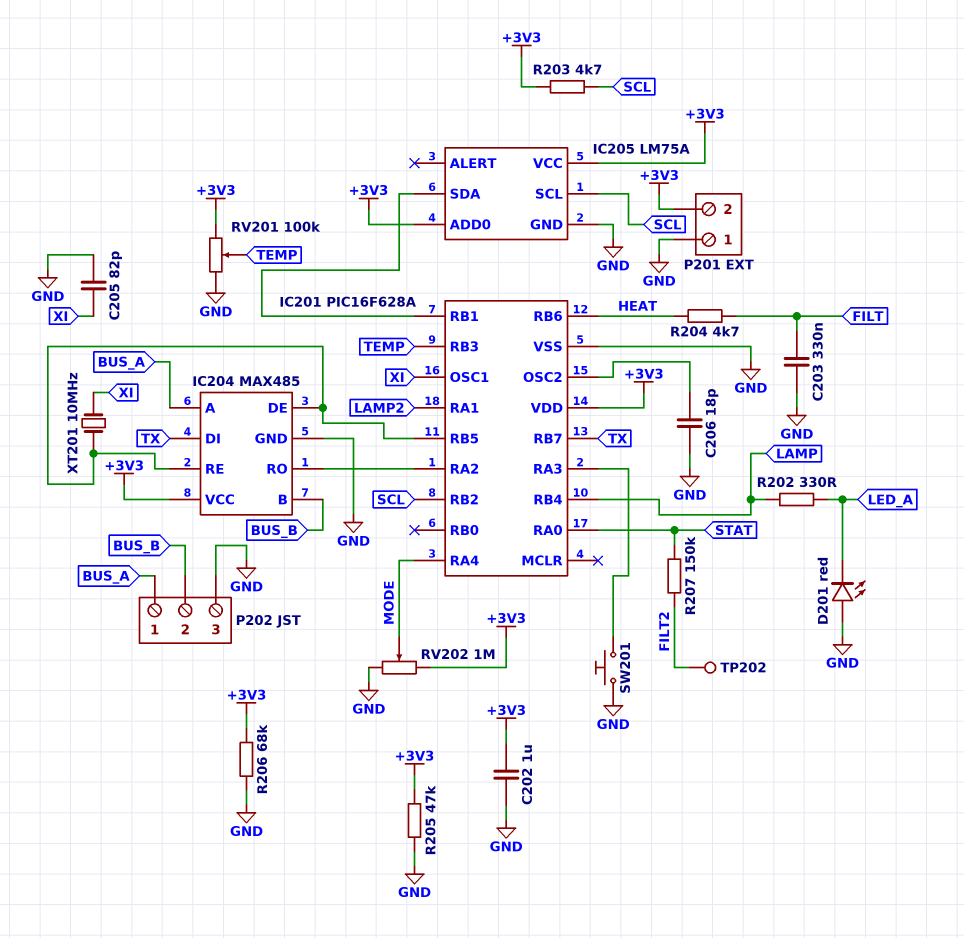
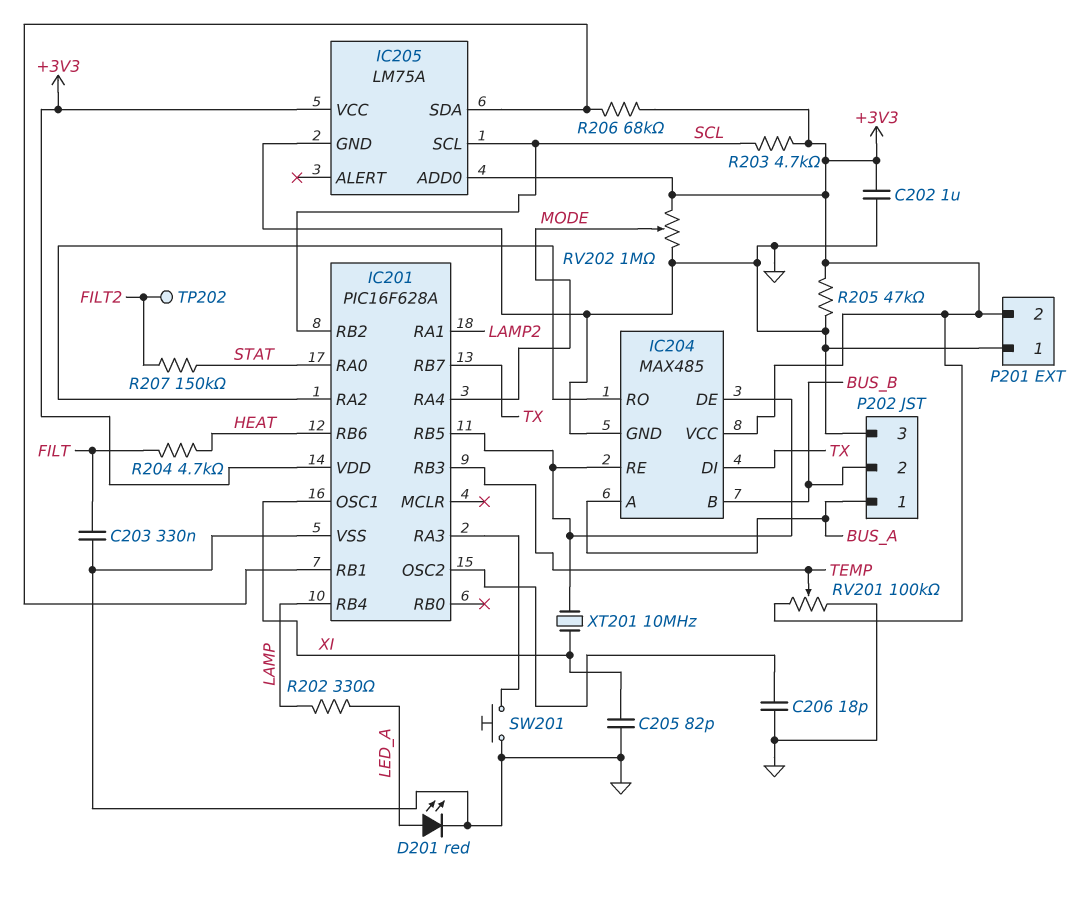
D201: LED red (A GND, K LED_A) -> LED red (A LED_A, K GND)
R206: 68k (+3V3, GND) -> 68k (+3V3, IC201/RB1)

